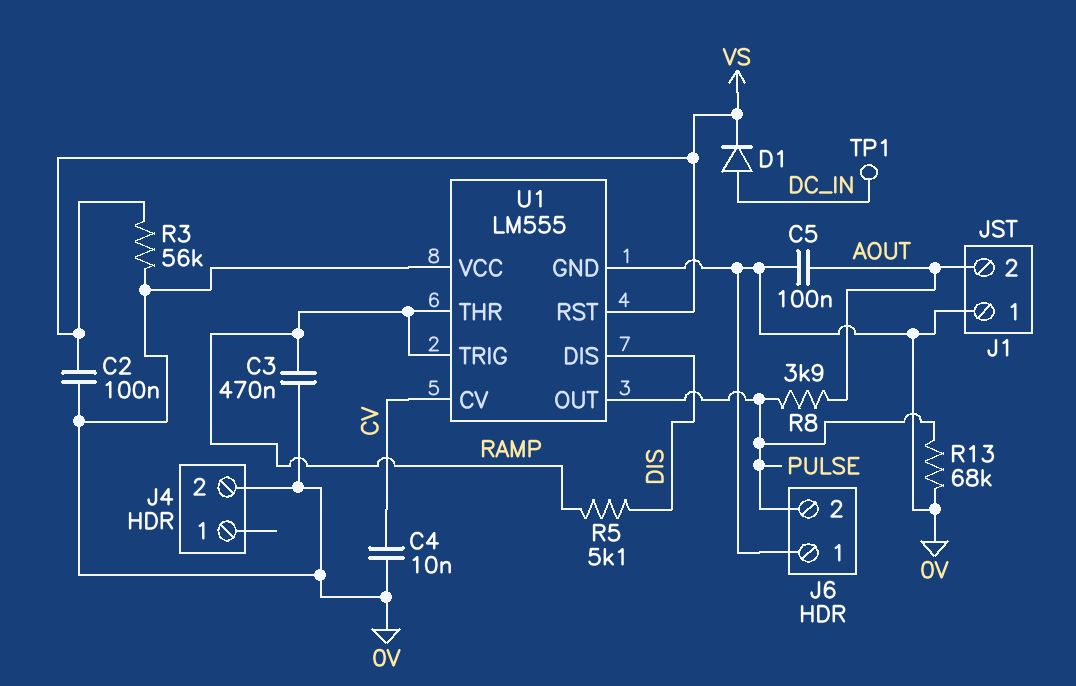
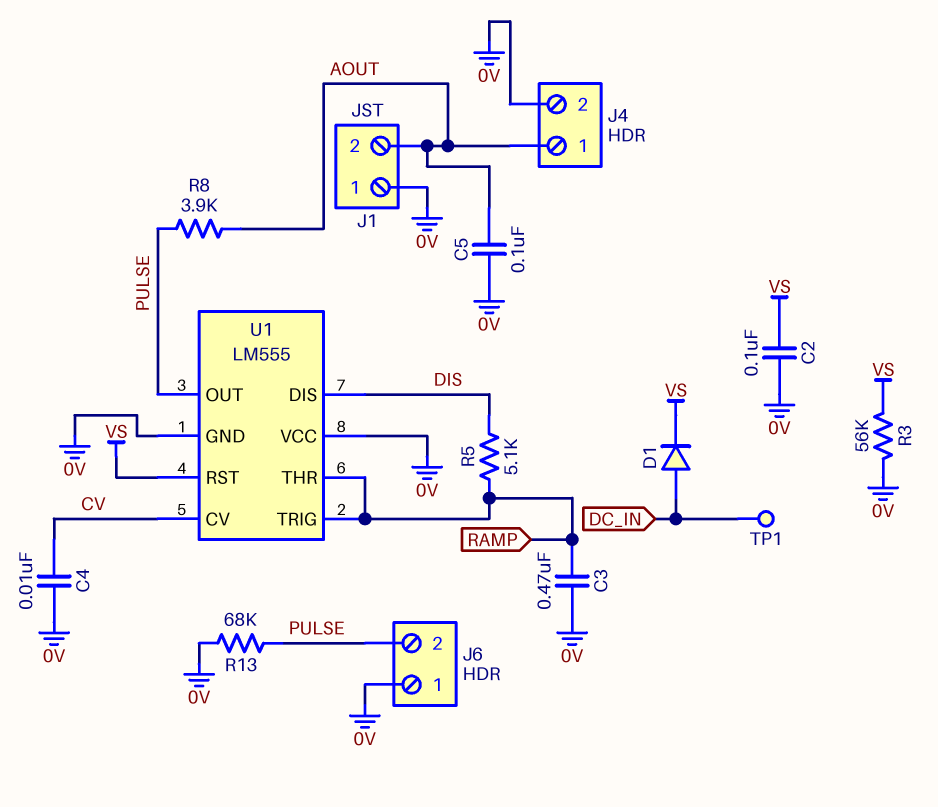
J4 pin 1: none -> AOUT

